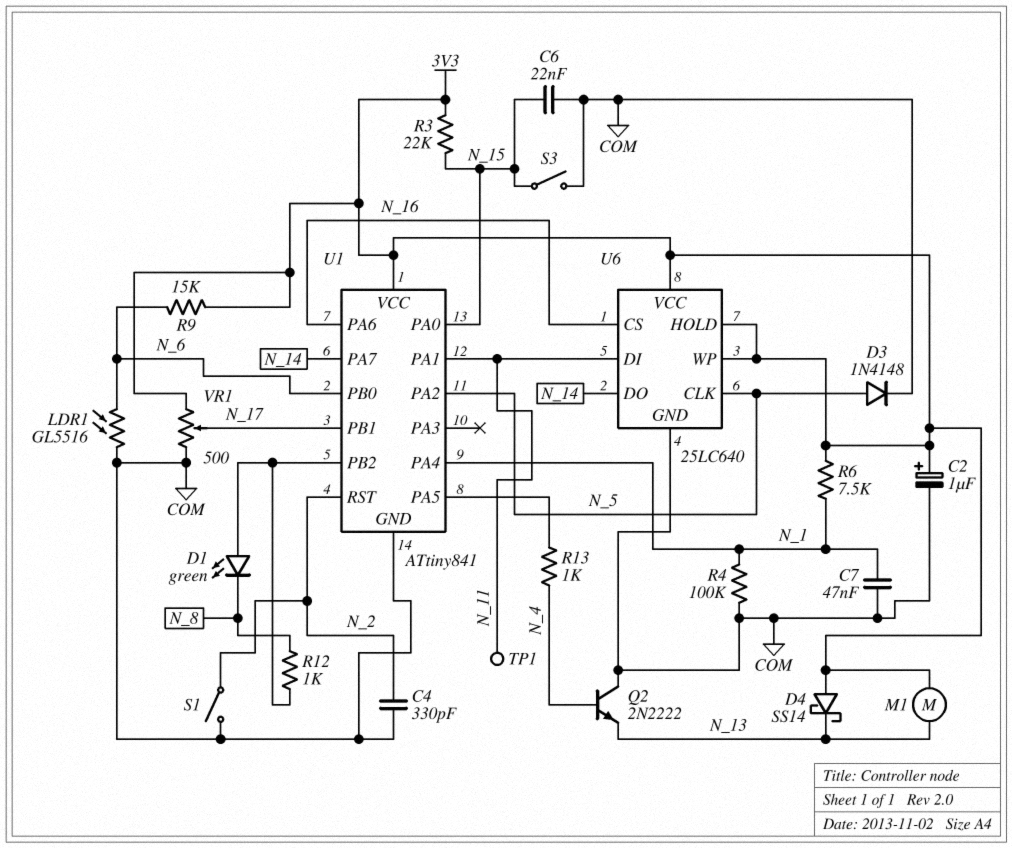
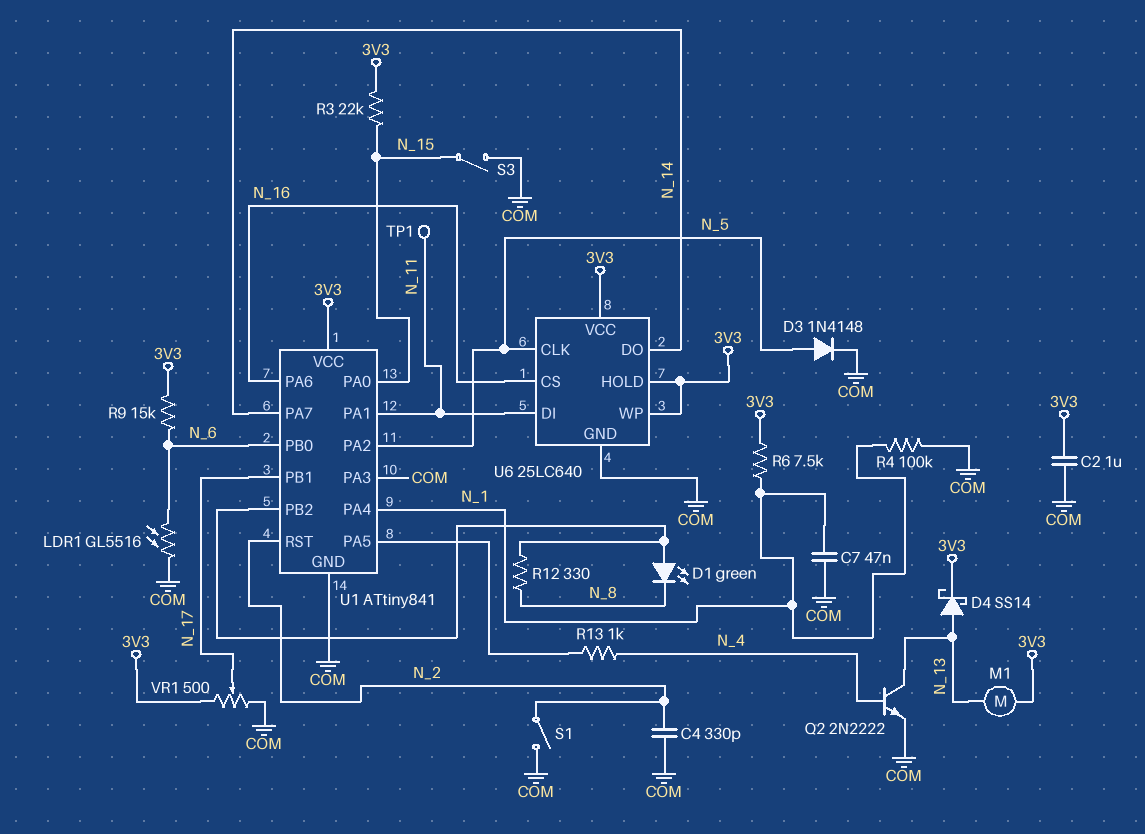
C2: 1uF (plus 3V3, minus COM) -> 1uF (3V3, COM)
C6: 22nF (COM, N_15) -> none
D4: schottky SS14 (A 3V3, K N_13) -> schottky SS14 (A N_13, K 3V3)
Q2: NPN 2N2222 (B N_4, C COM, E N_13) -> NPN 2N2222 (B N_4, C N_13, E COM)
R12: 1k (N_8, U1/PB2) -> 330 (N_8, U1/PB2)
U1 pin PA3: none -> COM

